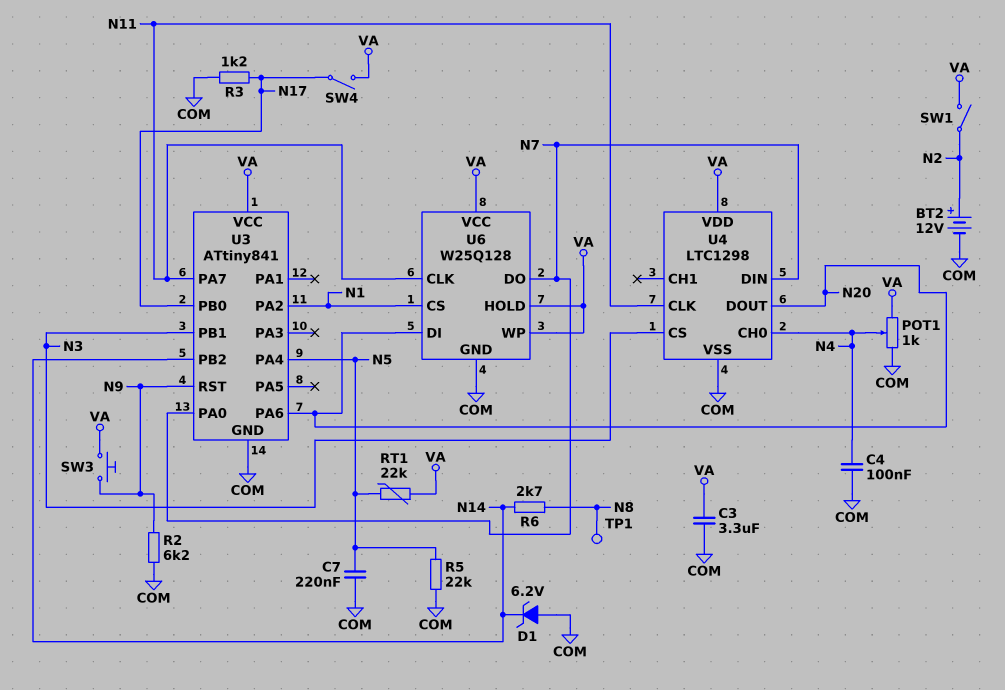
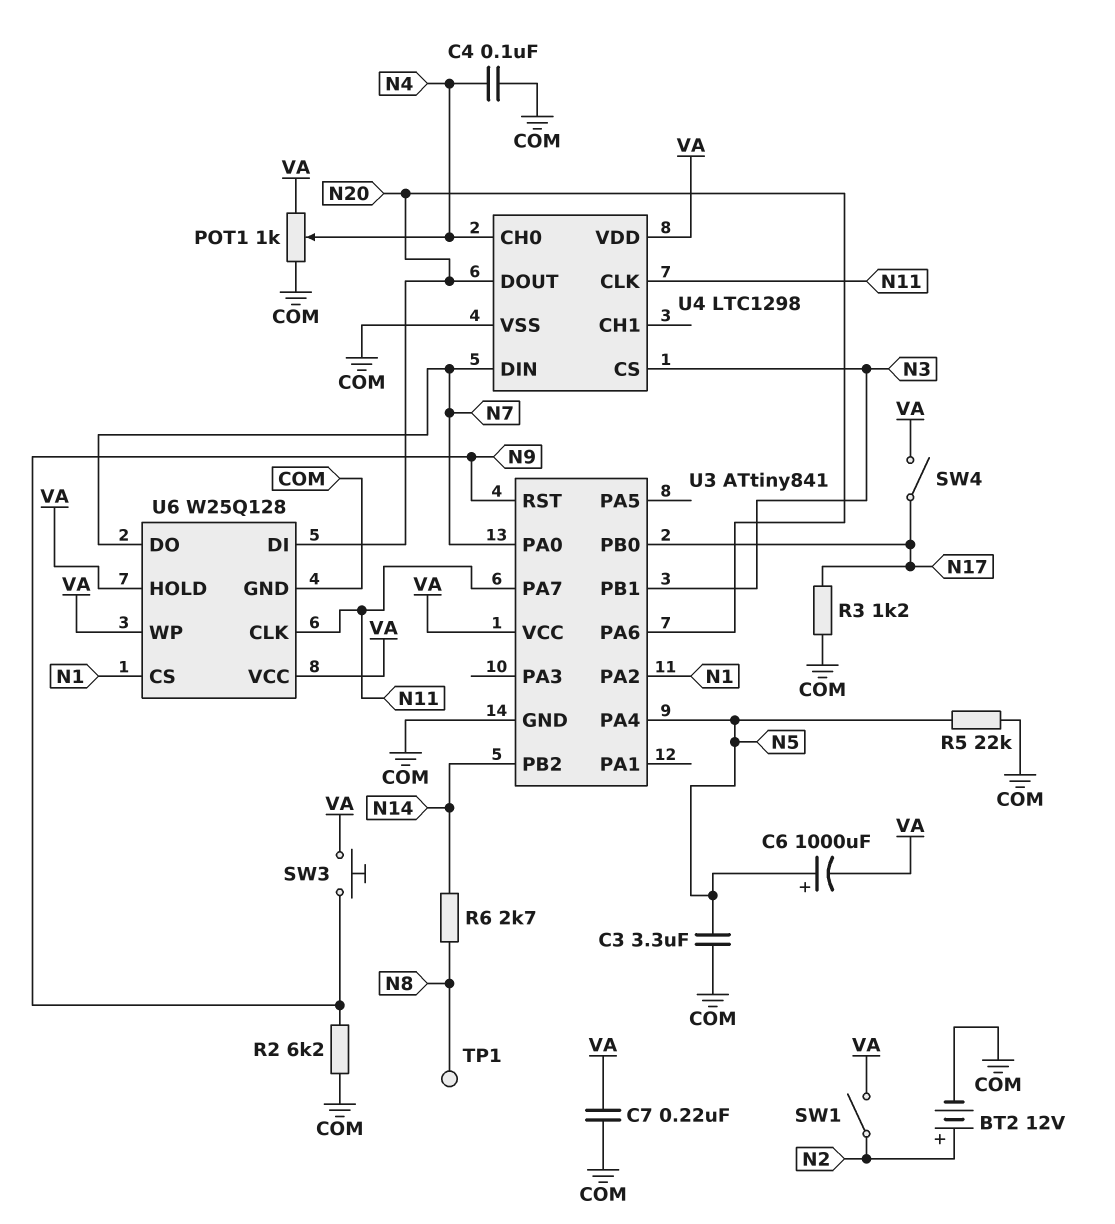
C3: 3.3uF (COM, VA) -> 3.3uF (COM, N5)
C6: none -> 1000uF (plus N5, minus VA)
C7: 220nF (COM, N5) -> 220nF (COM, VA)
D1: zener 6.2V (A COM, K N14) -> none
RT1: 22k (N5, VA) -> none

